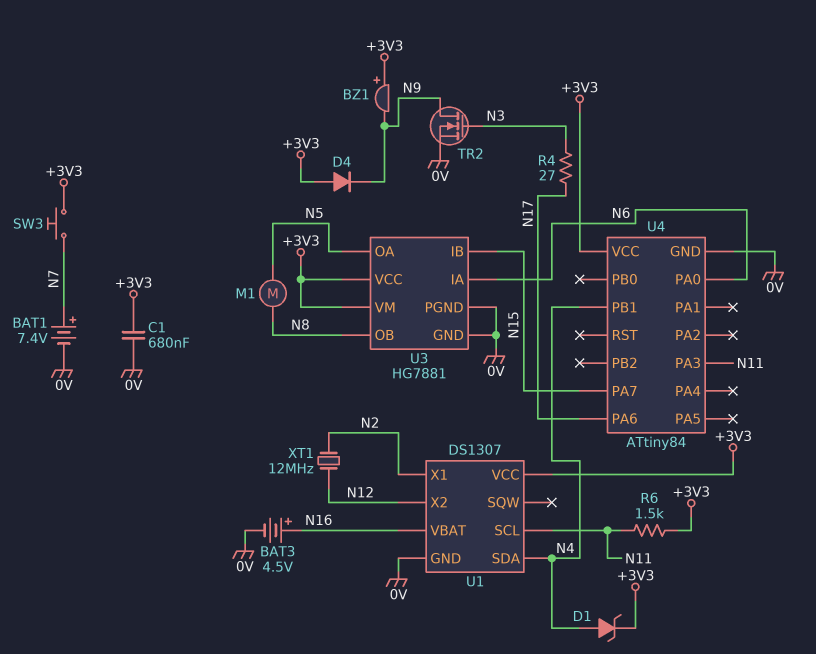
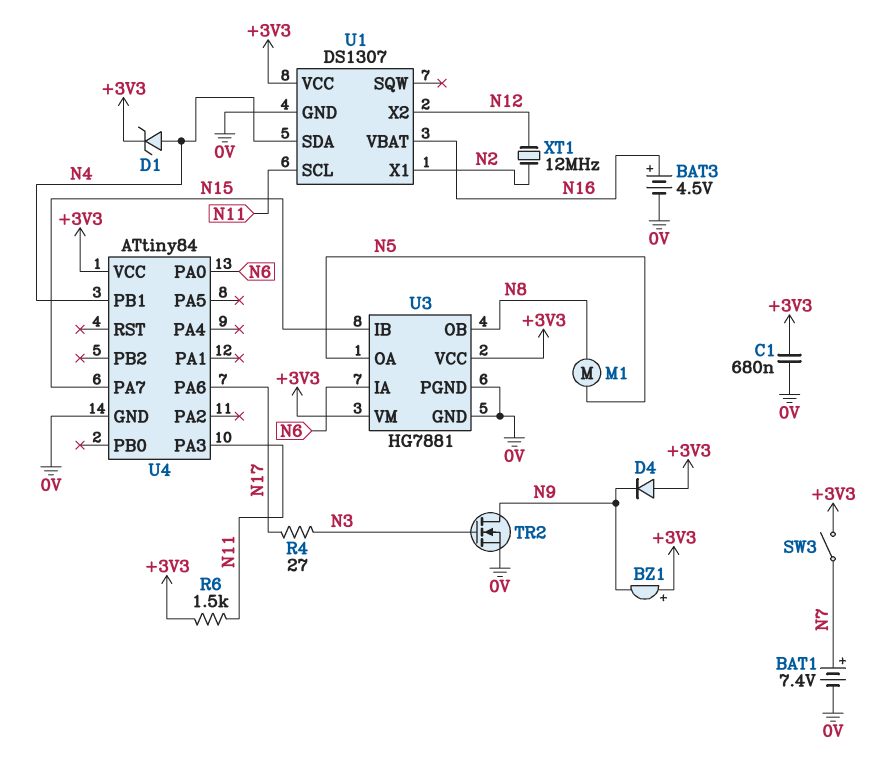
SW3: button (+3V3, N7) -> switch (+3V3, N7)

